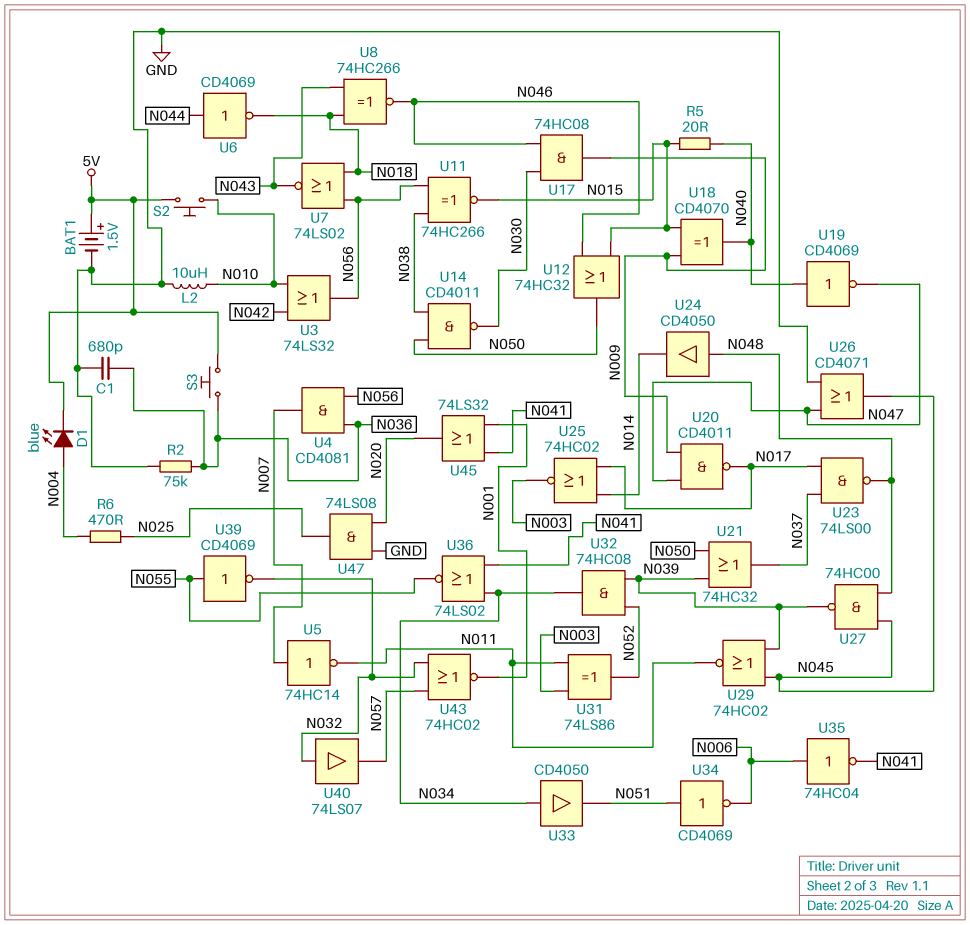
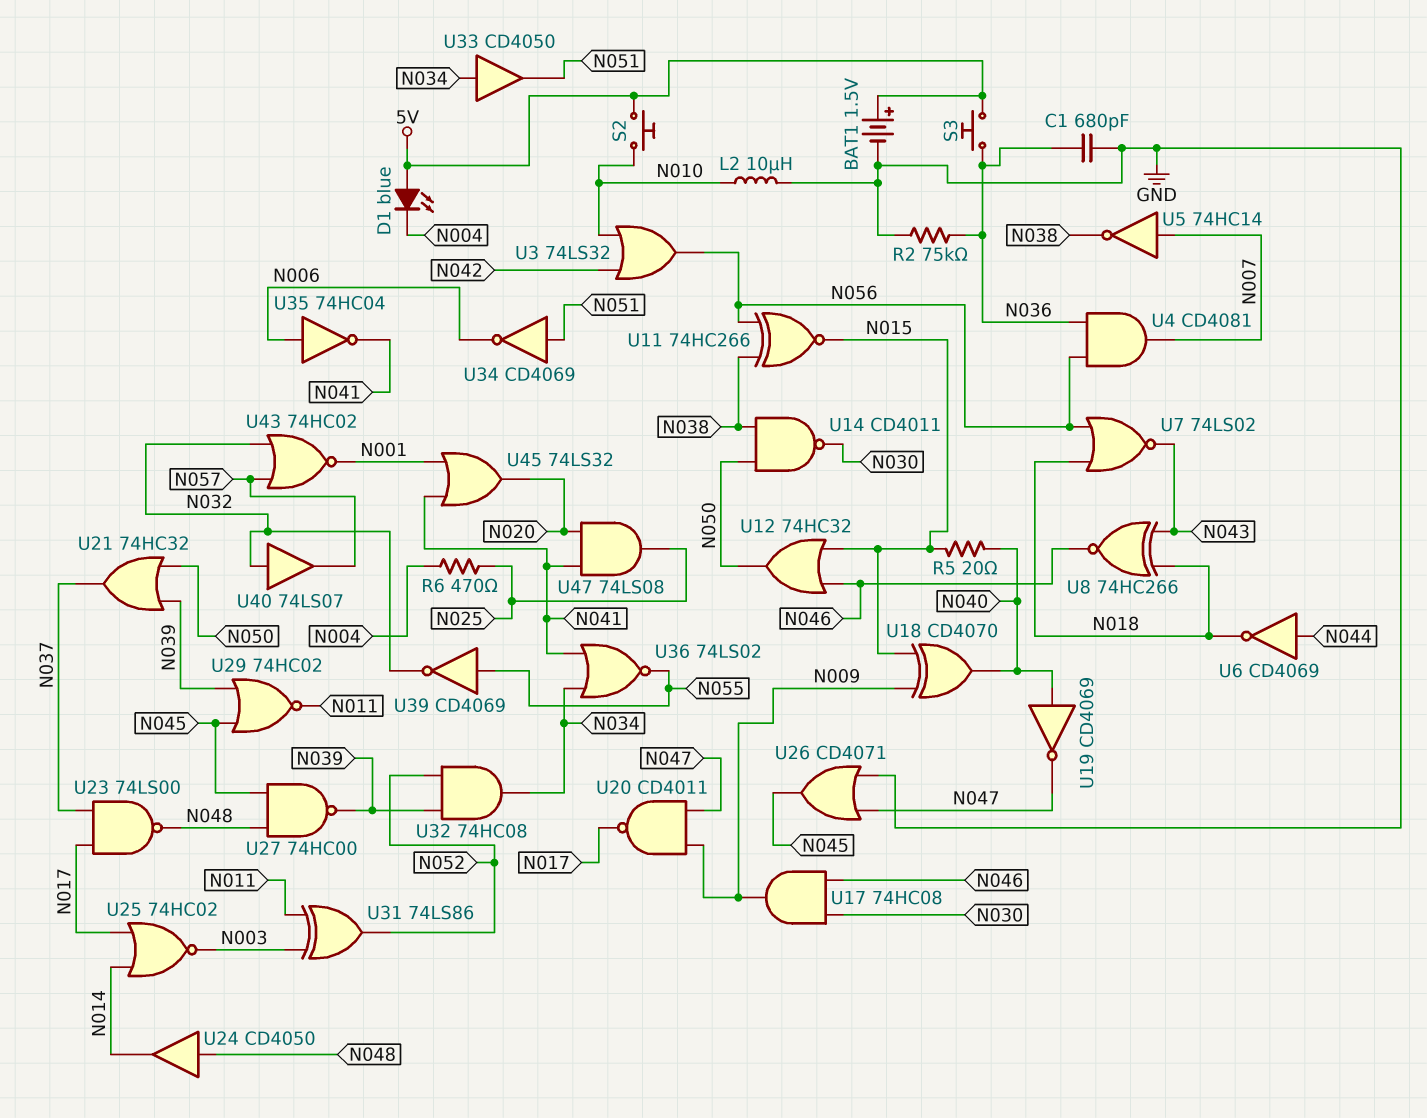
D1: LED blue (A N004, K 5V) -> LED blue (A 5V, K N004)
U5: NOT 74HC14 (in N007, out N011) -> NOT 74HC14 (in N007, out N038)
U47: AND 74LS08 (in GND, in N020, out N025) -> AND 74LS08 (in N020, in N041, out N025)

